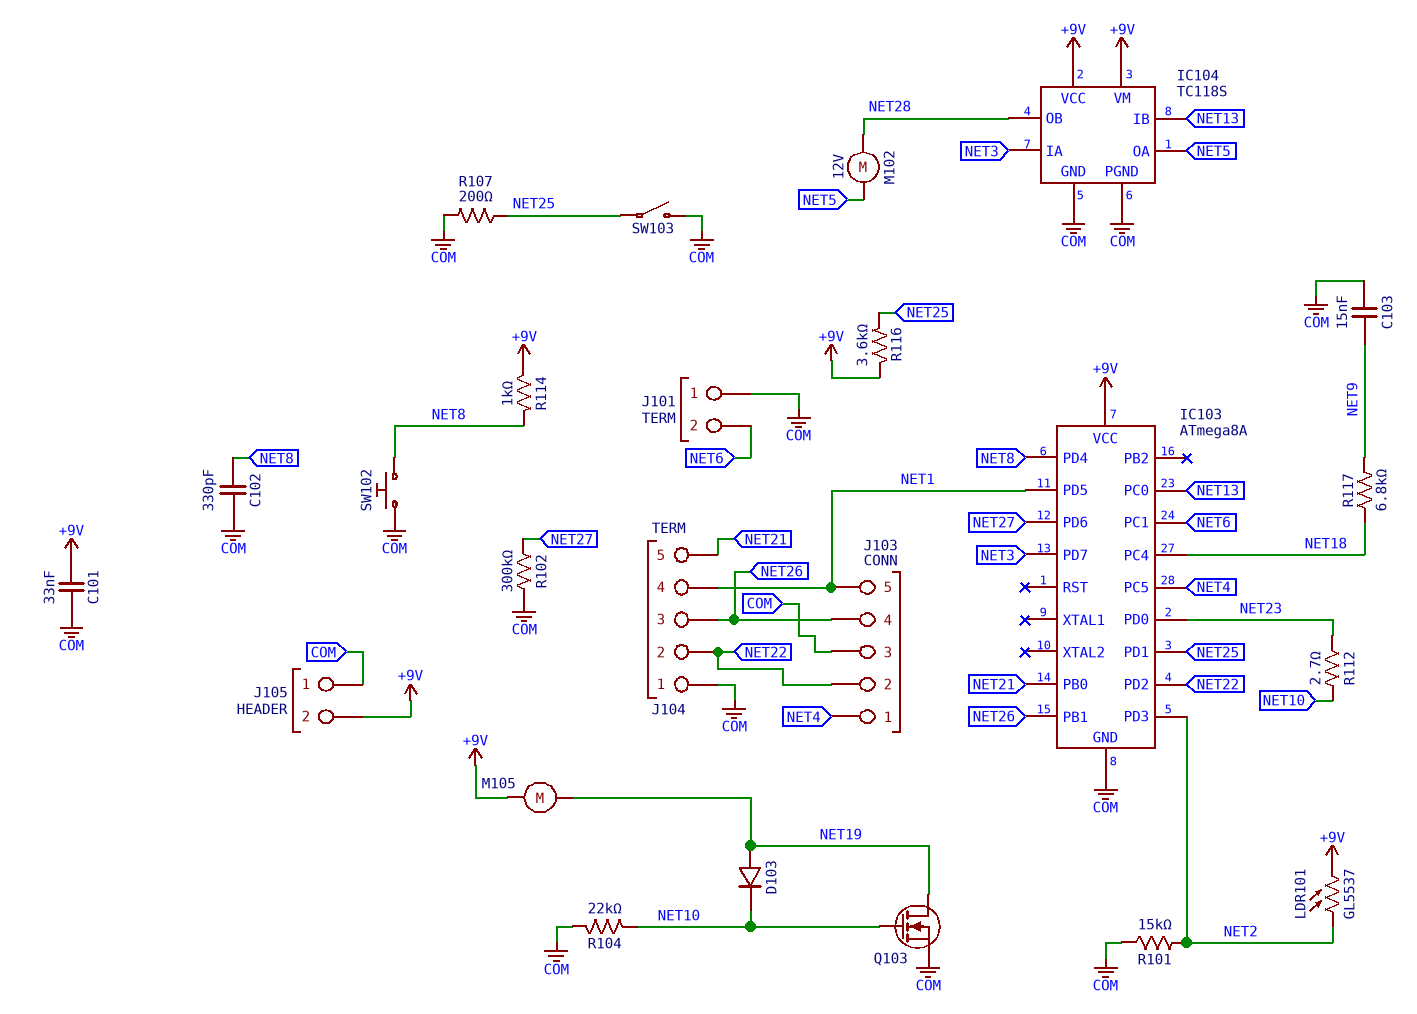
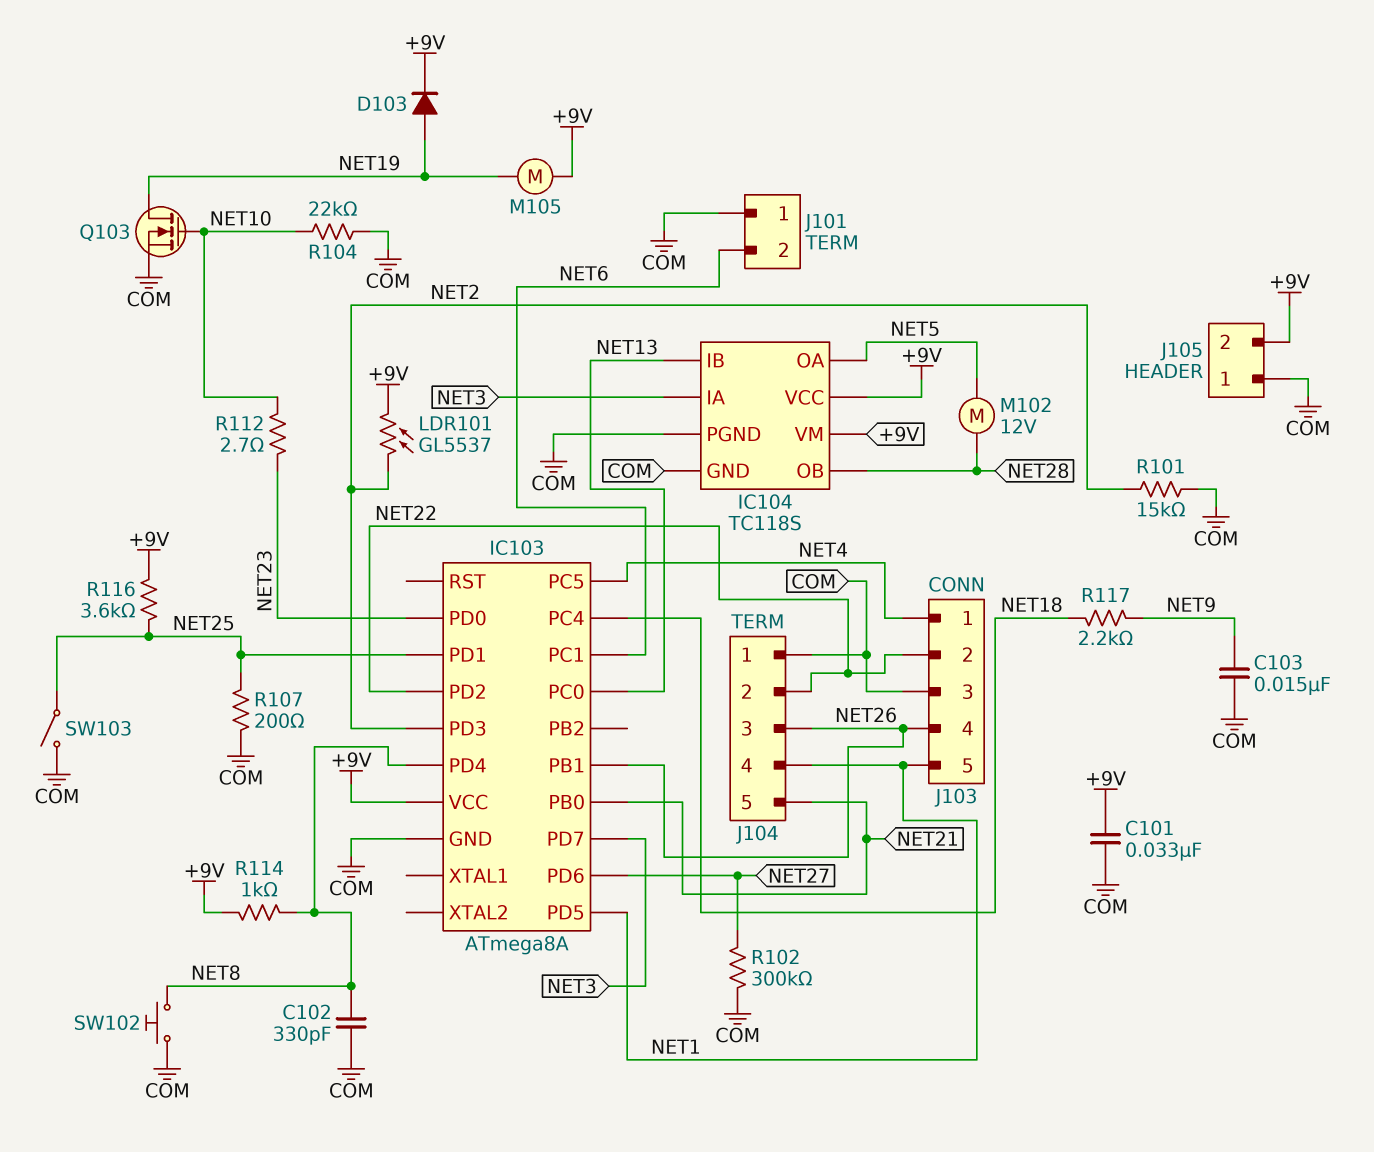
D103: diode (A NET19, K NET10) -> diode (A NET19, K +9V)
R117: 6.8k (NET9, NET18) -> 2.2k (NET9, NET18)

